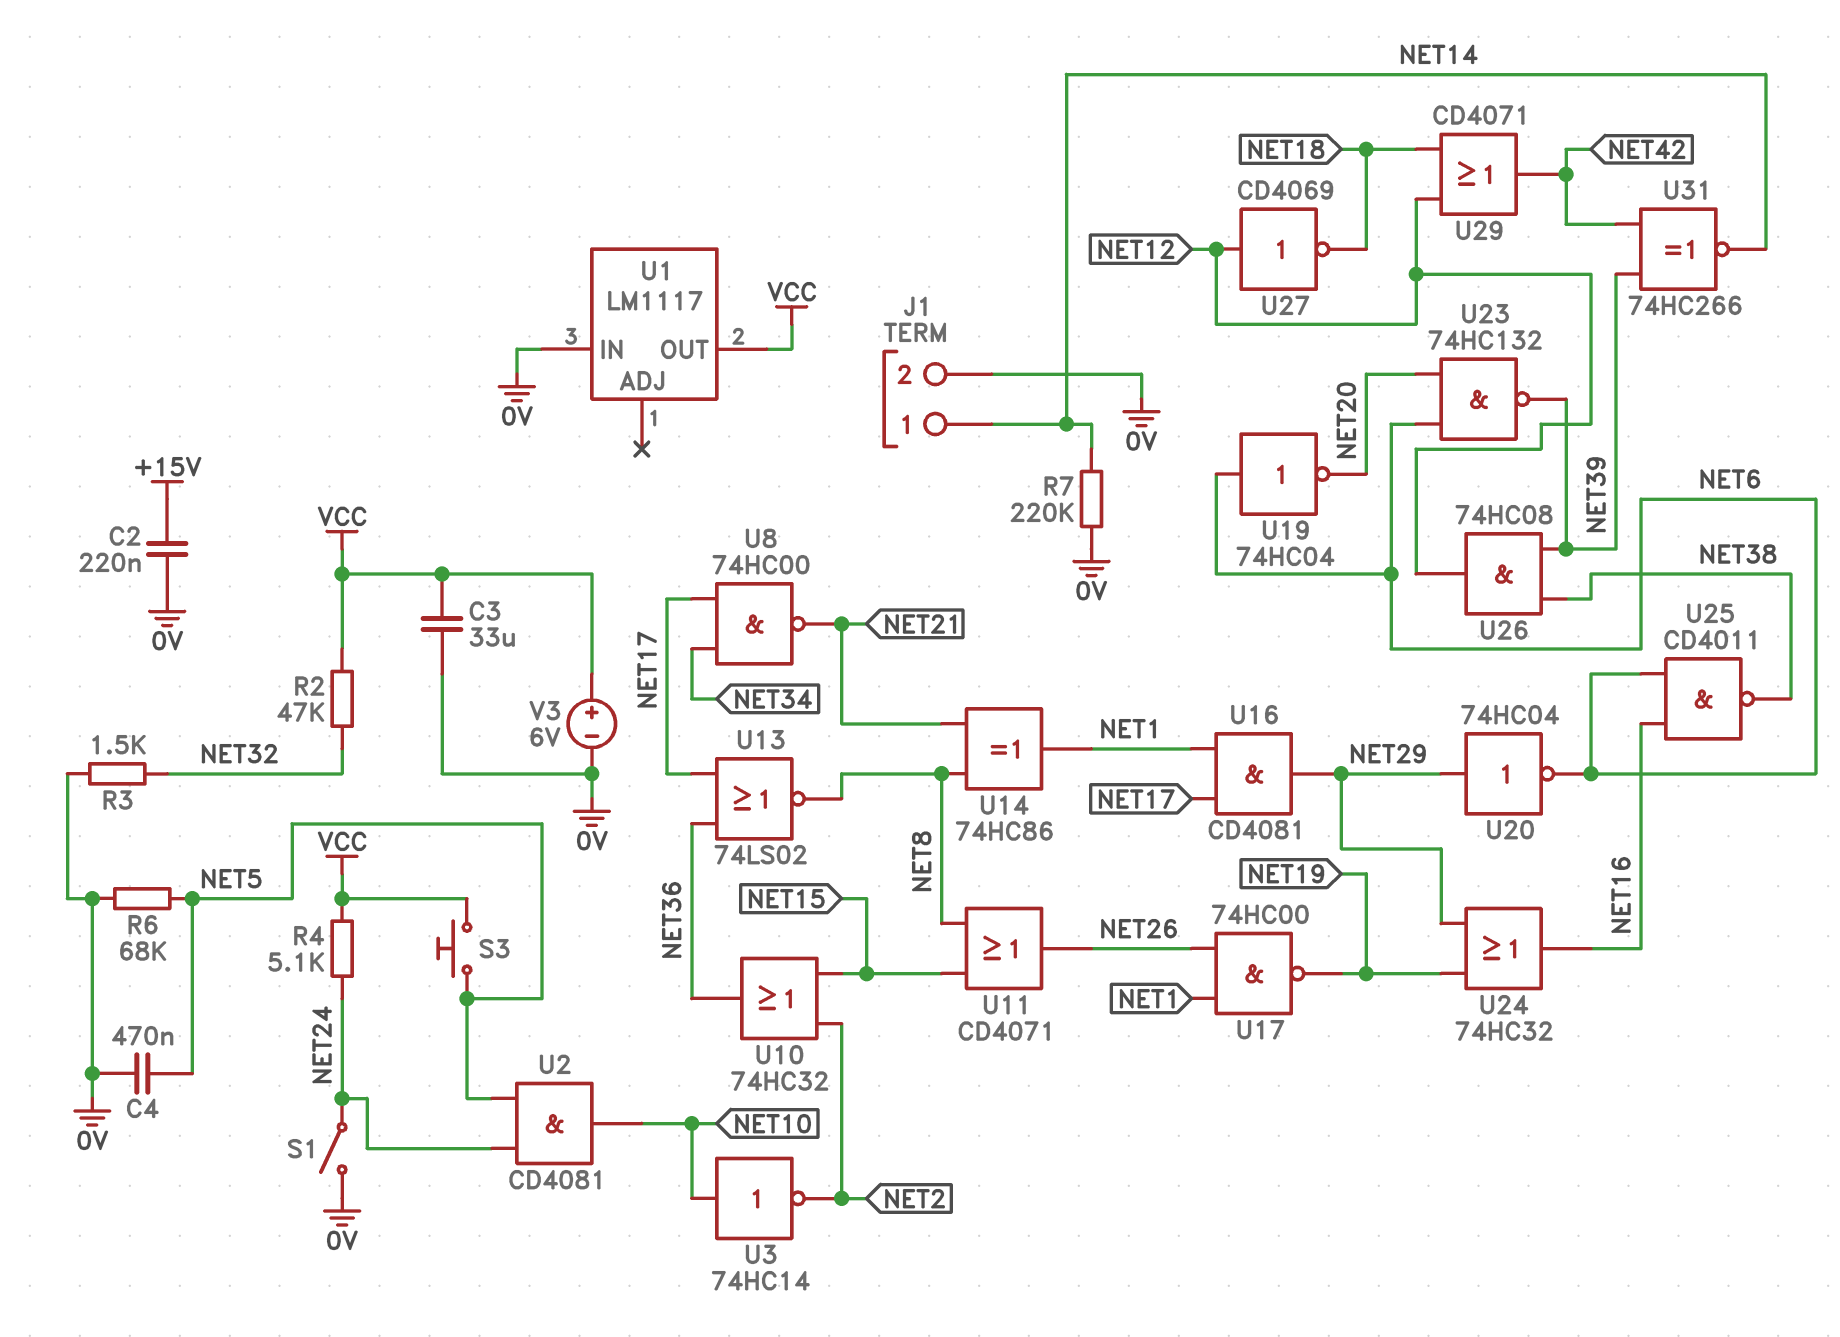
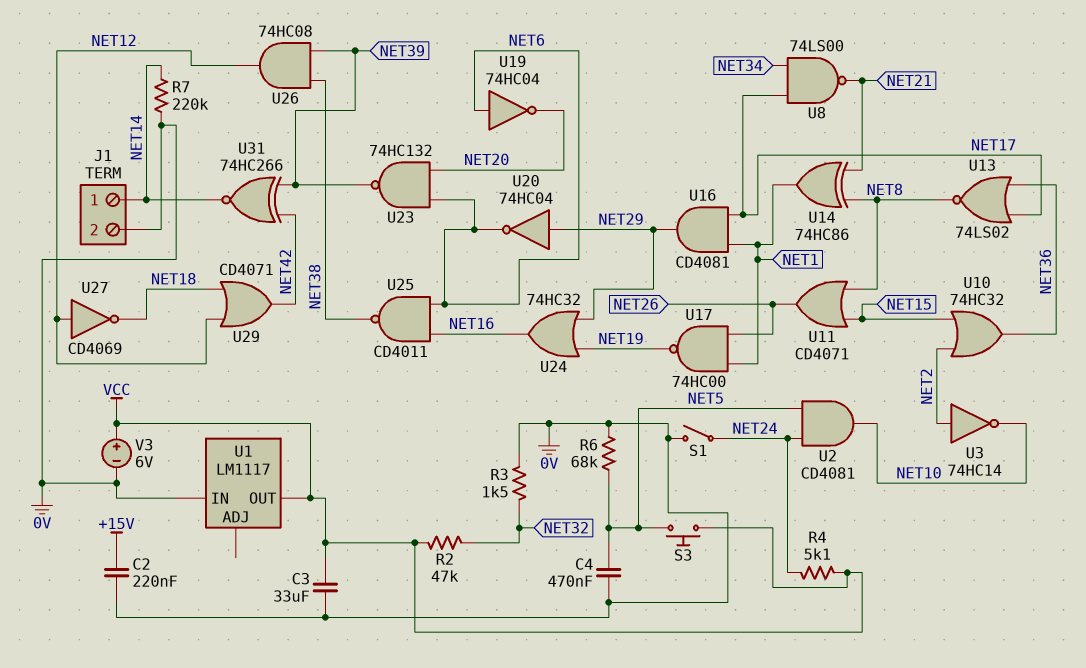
U3: NOT 74HC14 (in NET10, out NET2) -> NOT 74HC14 (in NET2, out NET10)
U8: NAND 74HC00 (in NET17, in NET34, out NET21) -> NAND 74LS00 (in NET17, in NET34, out NET21)

